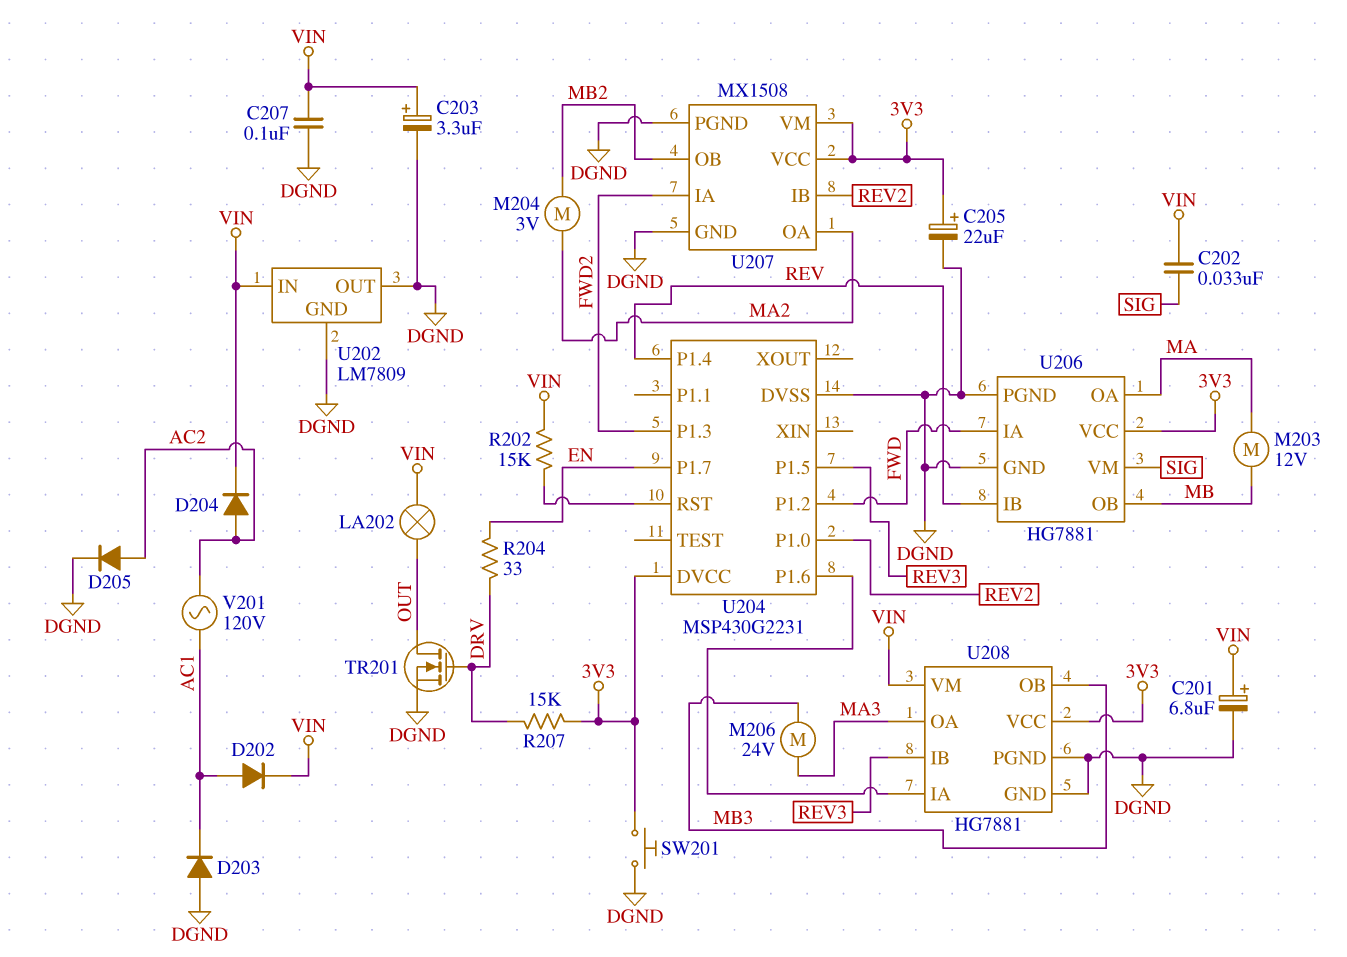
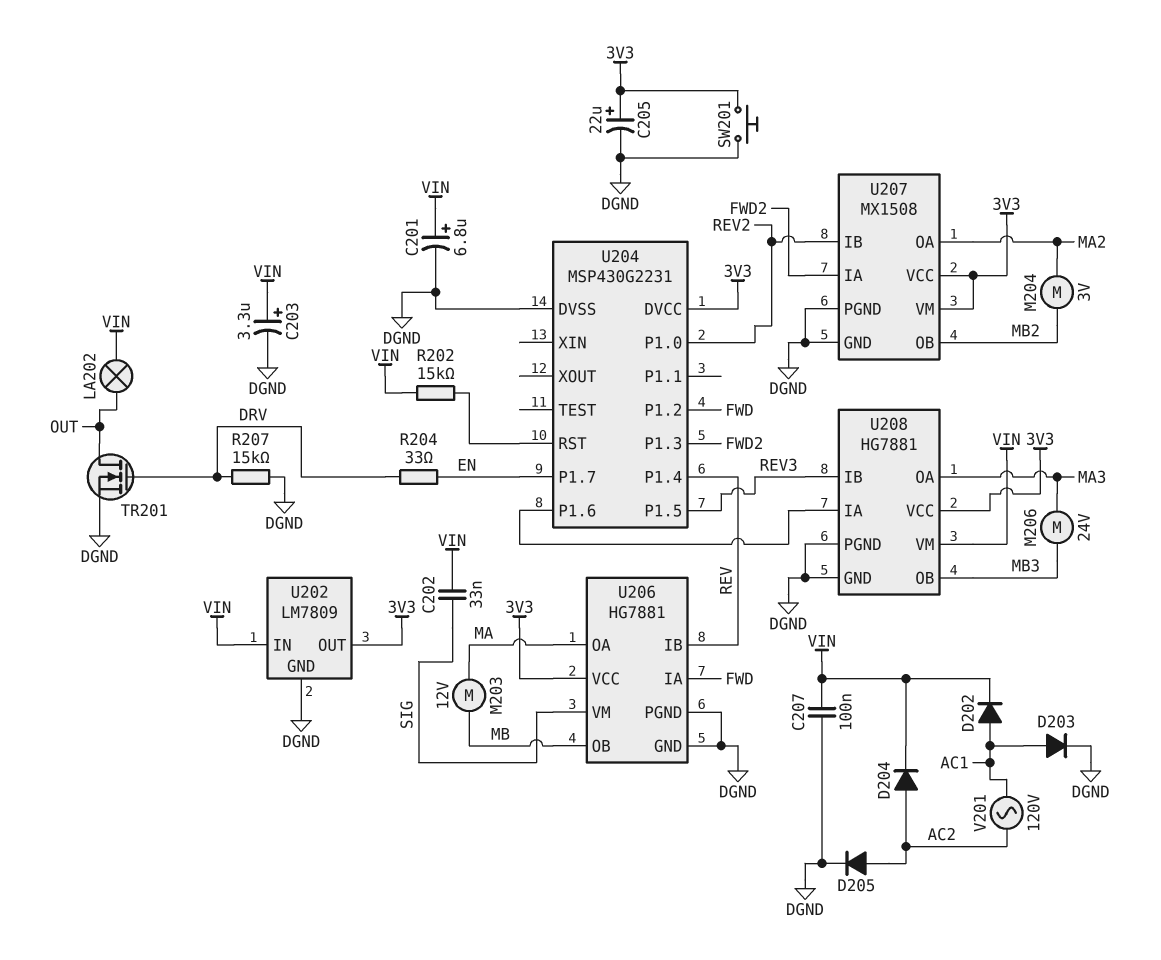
D203: diode (A DGND, K AC1) -> diode (A AC1, K DGND)
R207: 15k (3V3, DRV) -> 15k (DGND, DRV)
U202 pin OUT: DGND -> 3V3

